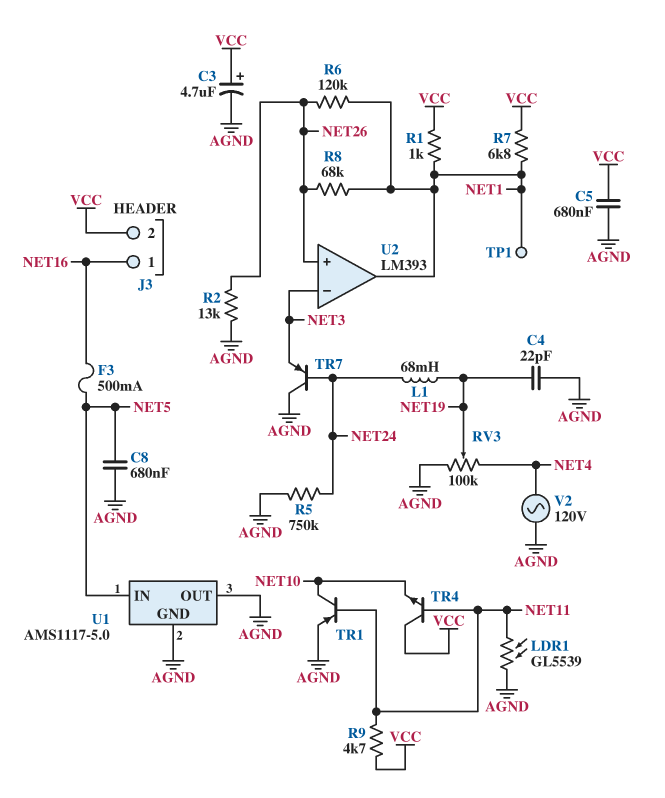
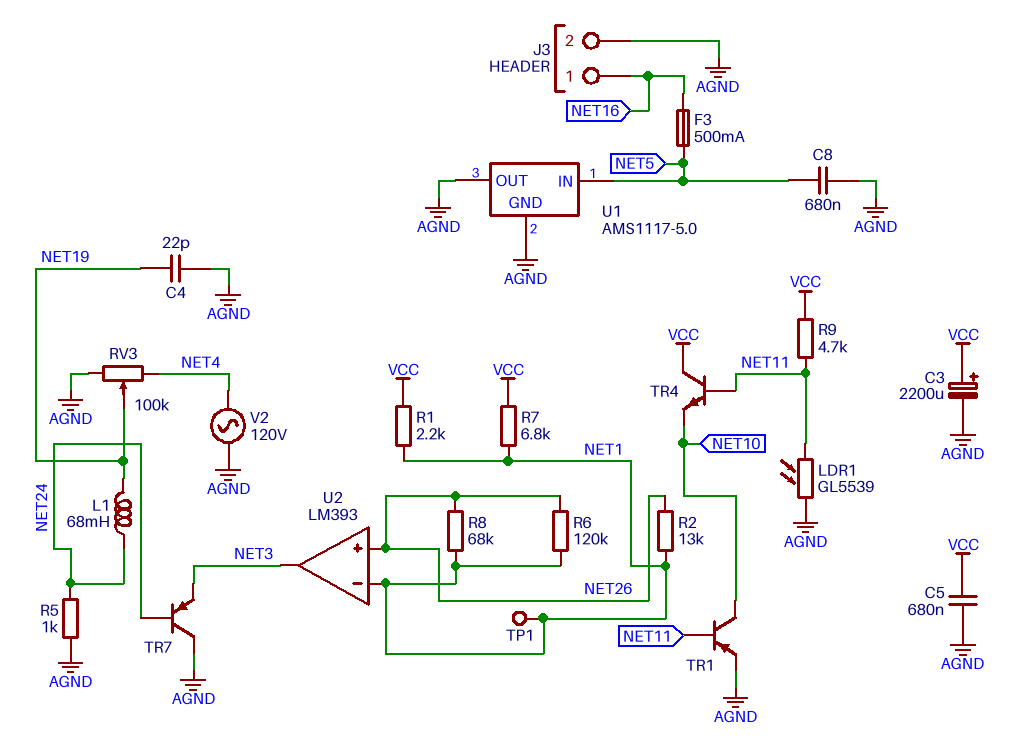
C3: 4.7uF (plus VCC, minus AGND) -> 2200uF (plus VCC, minus AGND)
J3 pin 2: VCC -> AGND
R1: 1k (NET1, VCC) -> 2.2k (NET1, VCC)
R2: 13k (AGND, NET26) -> 13k (NET1, NET26)
R5: 750k (AGND, NET24) -> 1k (AGND, NET24)
U2 pin in-: NET3 -> NET1
U2 pin out: NET1 -> NET3

